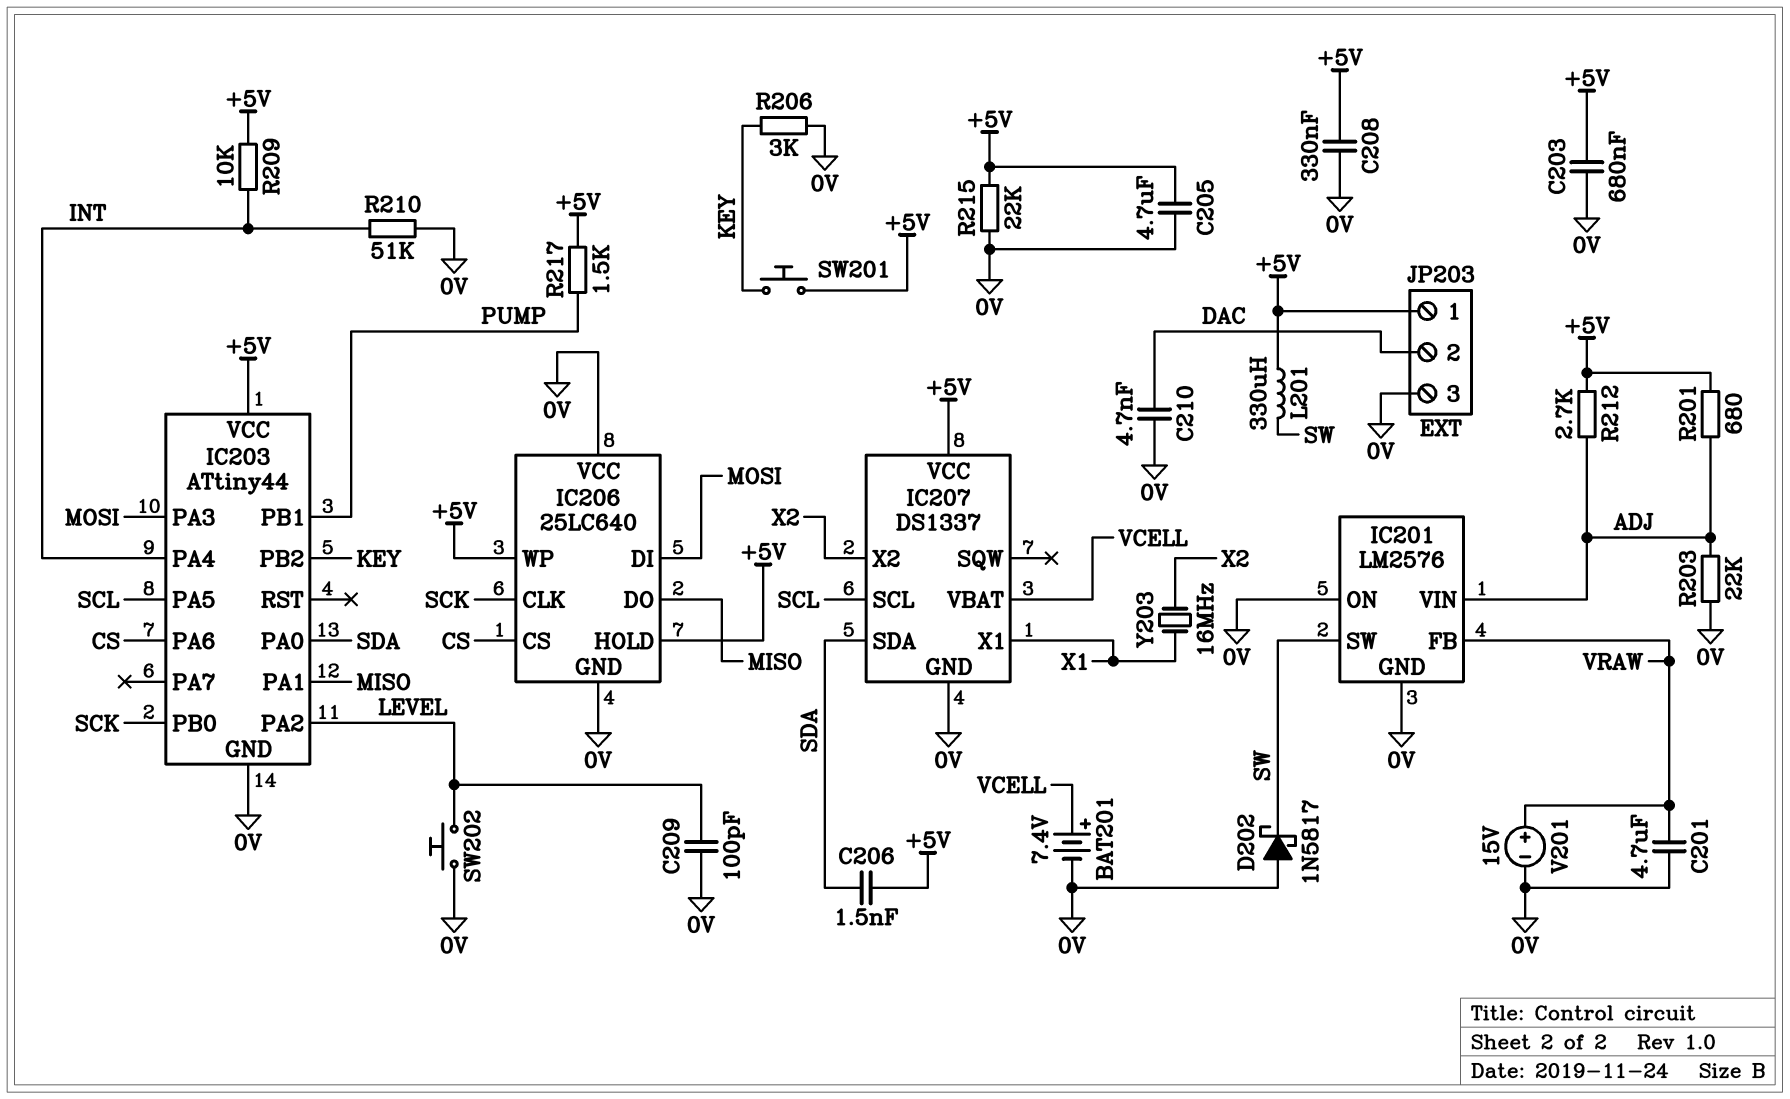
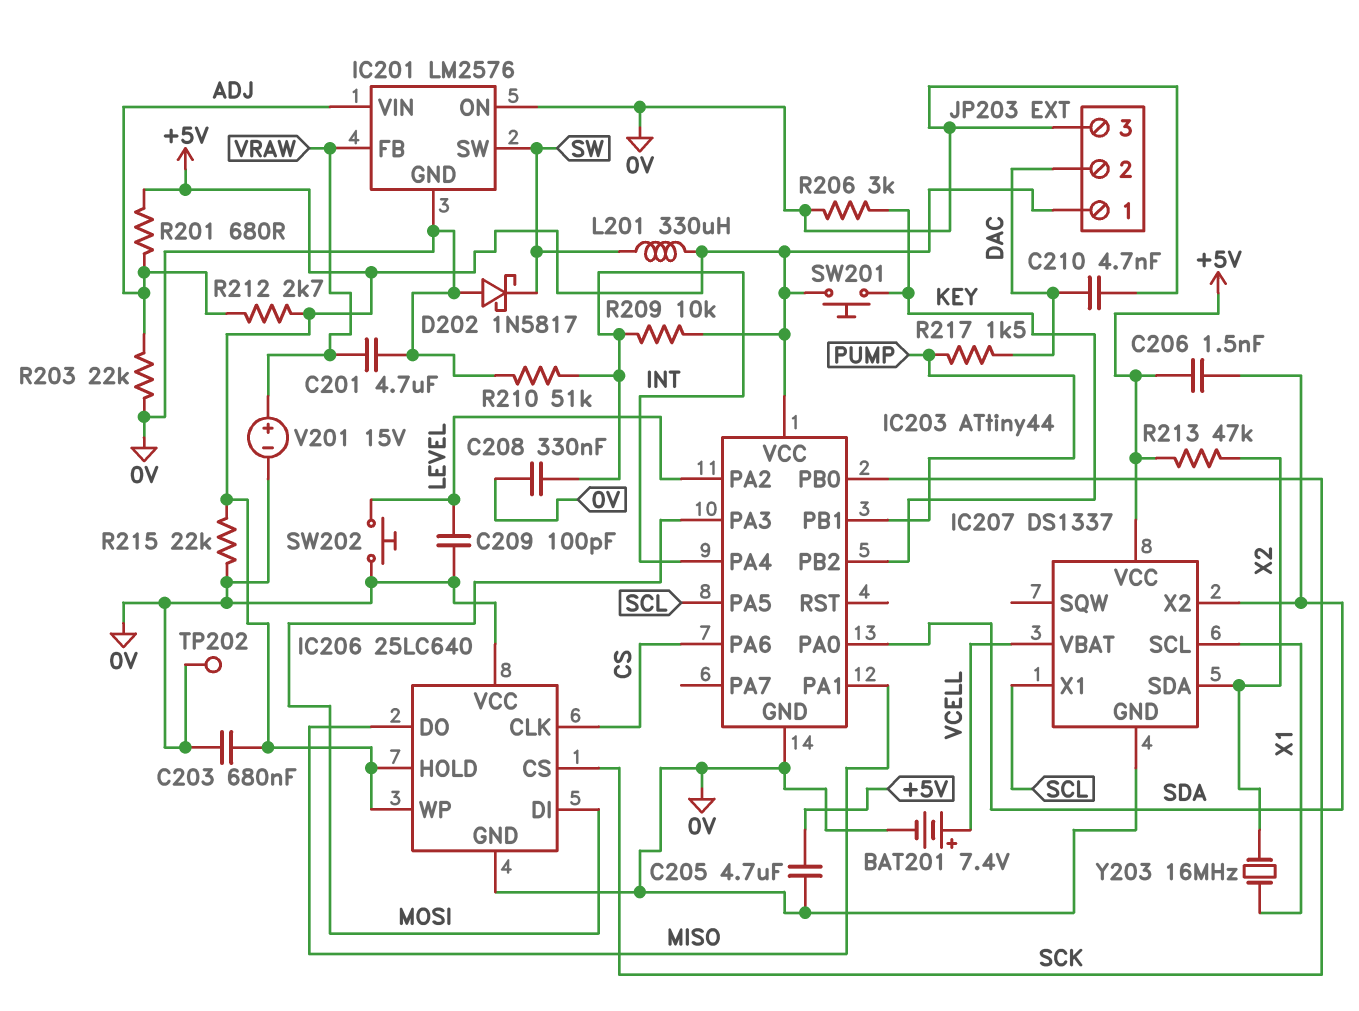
C208: 330nF (+5V, 0V) -> 330nF (0V, INT)
IC206 pin CLK: SCK -> CS
IC206 pin CS: CS -> SCK
IC207 pin SCL: SCL -> X1
IC207 pin SDA: SDA -> X2
IC207 pin X1: X1 -> SCL
IC207 pin X2: X2 -> SDA
R213: none -> 47k (+5V, X2)
R217: 1.5k (+5V, PUMP) -> 1.5k (DAC, PUMP)
TP202: none -> test point (0V)

